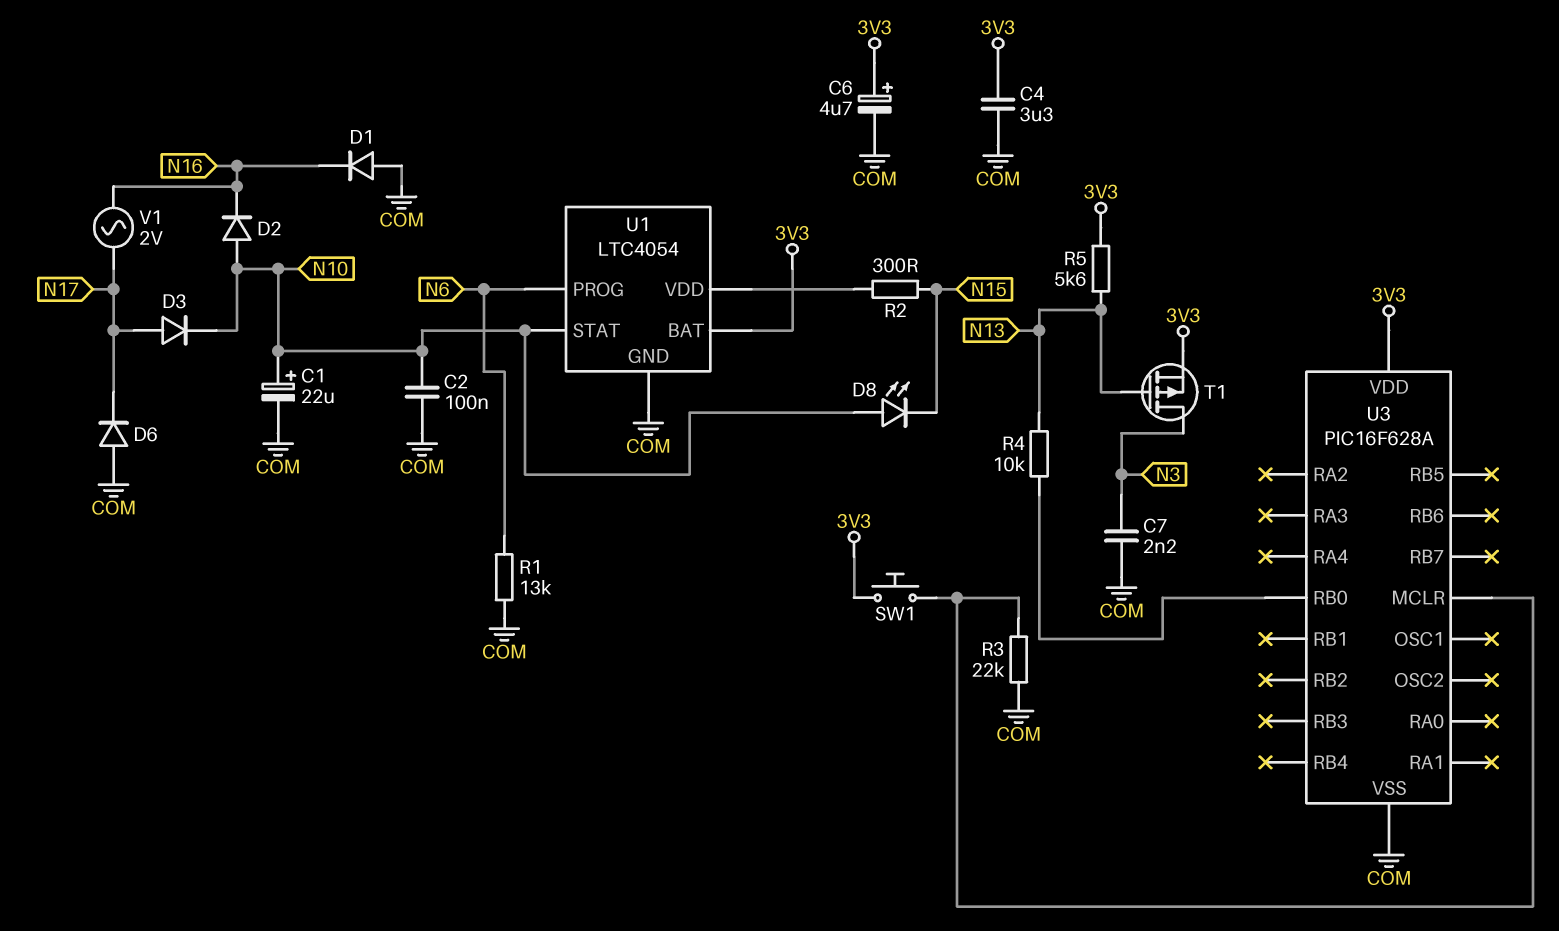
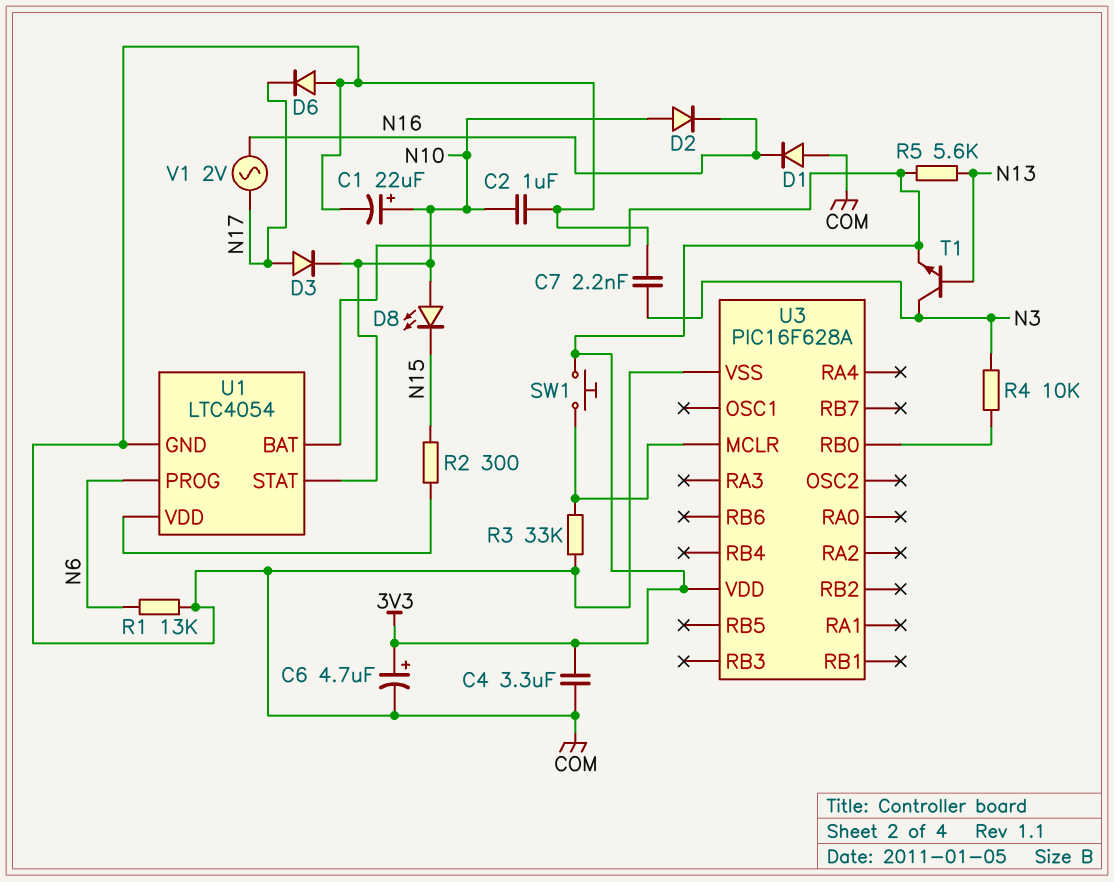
C2: 100nF (COM, N10) -> 1uF (COM, N10)
R3: 22k (COM, U3/MCLR) -> 33k (COM, U3/MCLR)
R4: 10k (N13, U3/RB0) -> 10k (N3, U3/RB0)
T1: PMOS (G N13, D N3, S 3V3) -> NPN (B N13, C N3, E 3V3)

